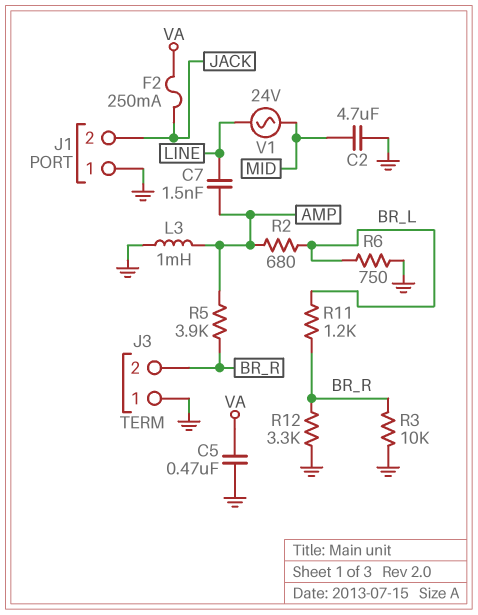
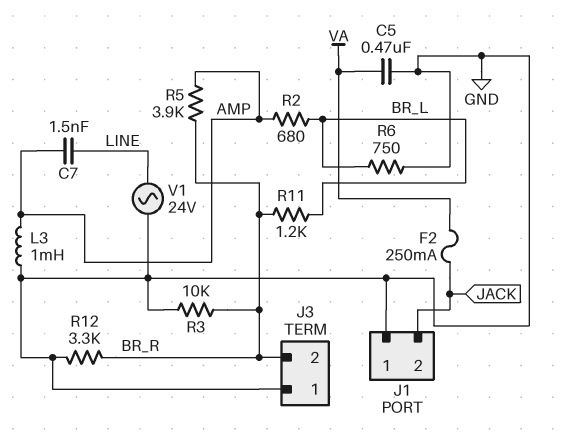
C2: 4.7uF (GND, MID) -> none
V1: AC 24V (LINE, MID) -> AC 24V (GND, LINE)

